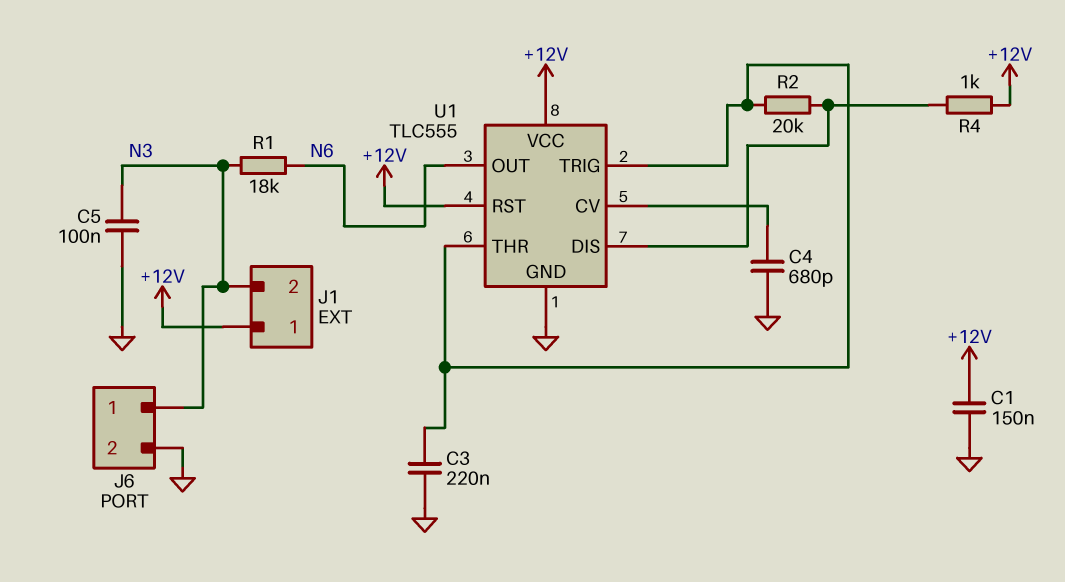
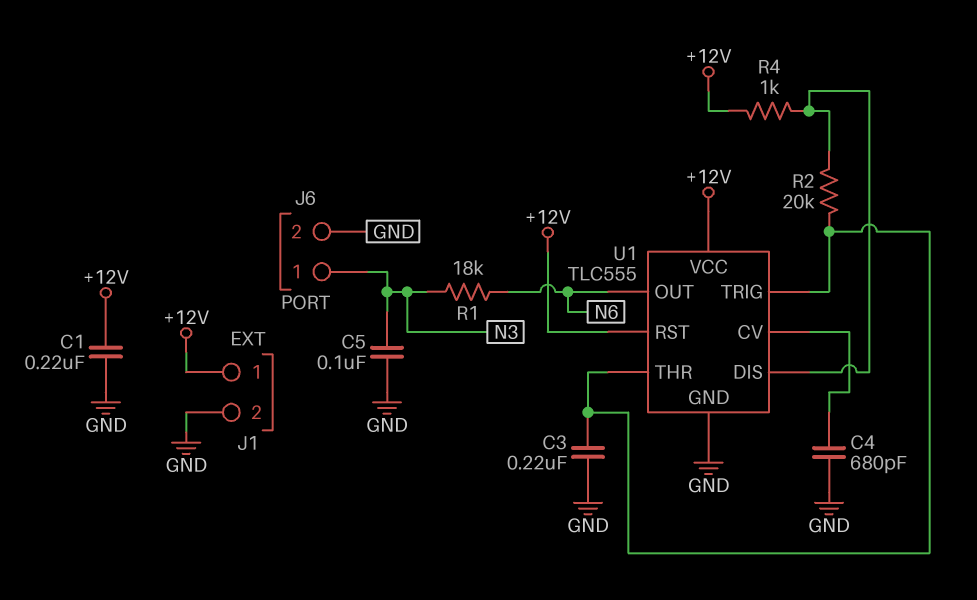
C1: 150nF (+12V, GND) -> 220nF (+12V, GND)
J1 pin 2: N3 -> GND

